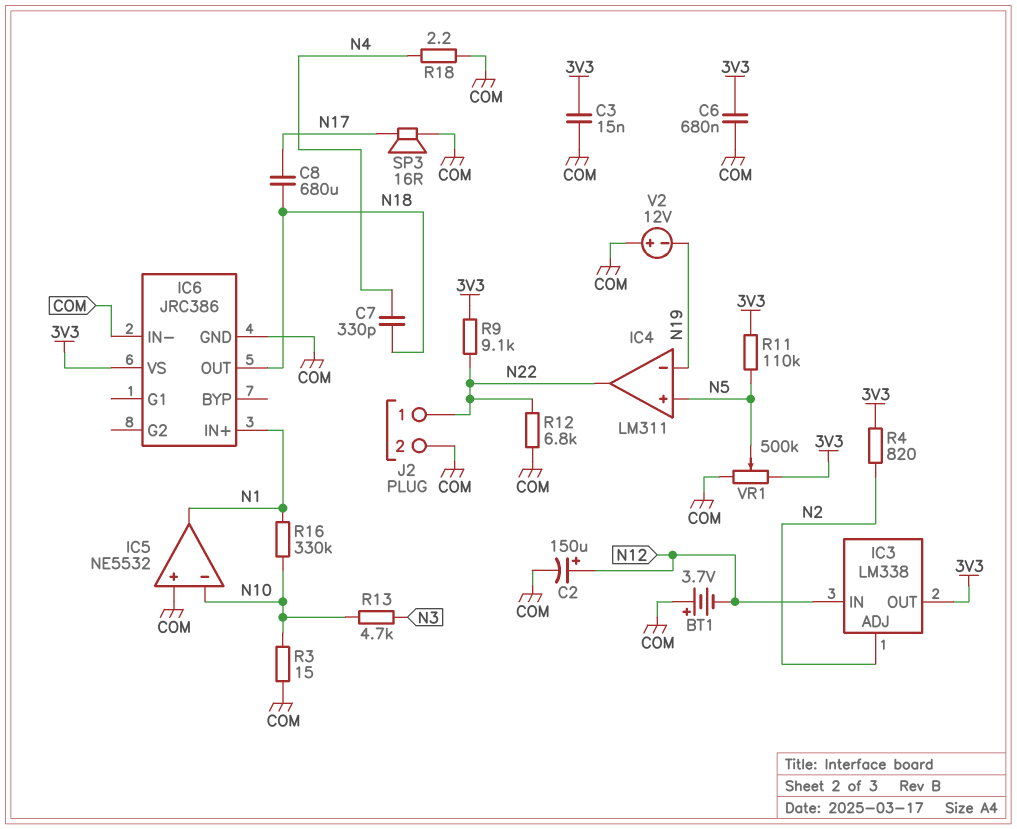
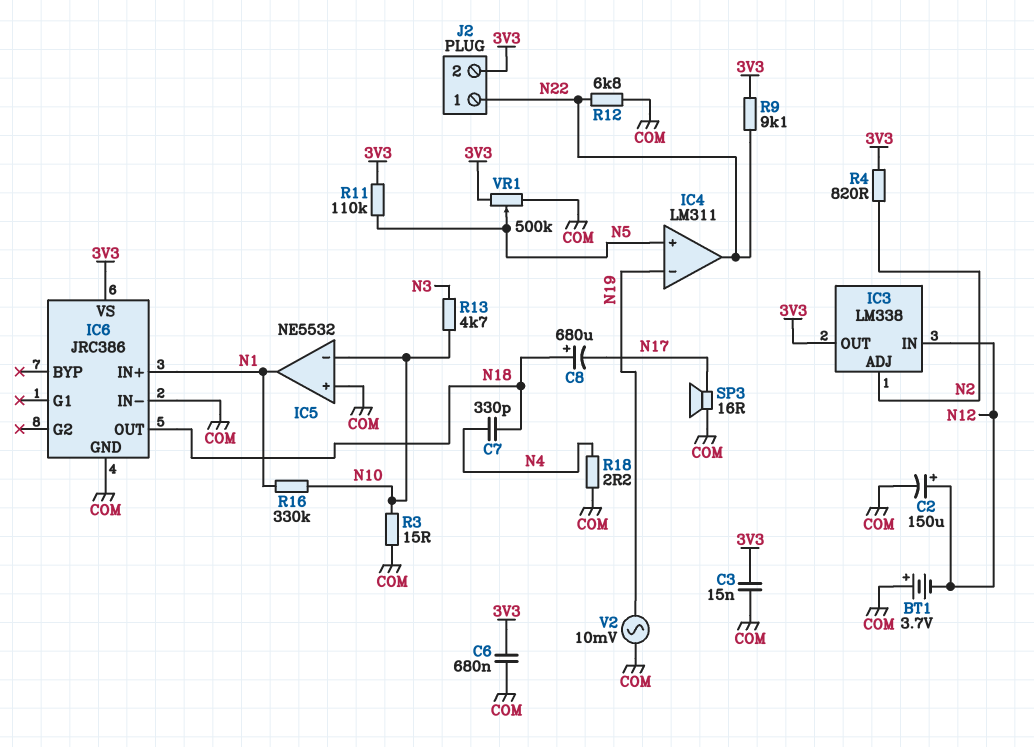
C8: 680uF (N17, N18) -> 680uF (plus N18, minus N17)
J2 pin 2: COM -> 3V3
V2: 12V (plus COM, minus N19) -> AC 10mV (COM, N19)

